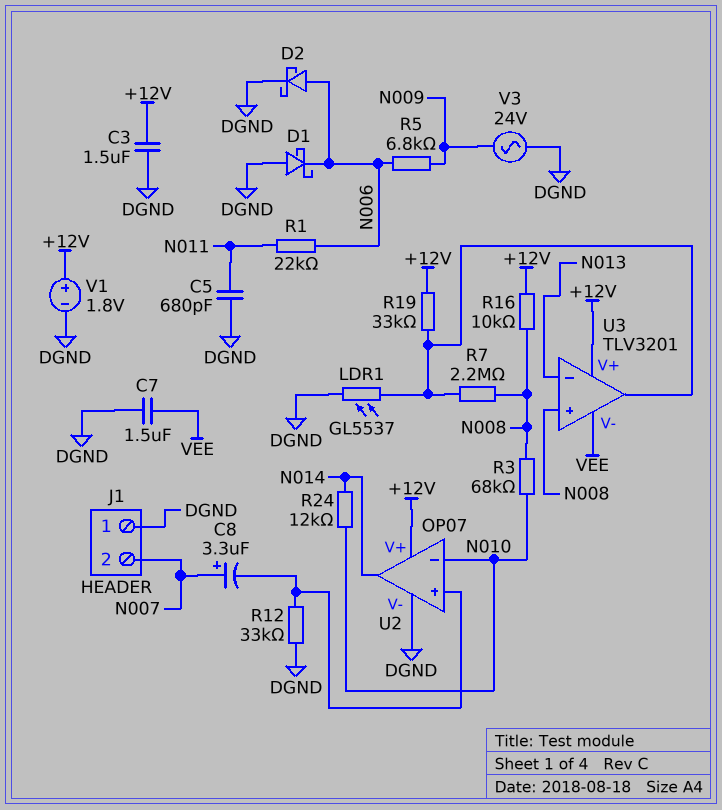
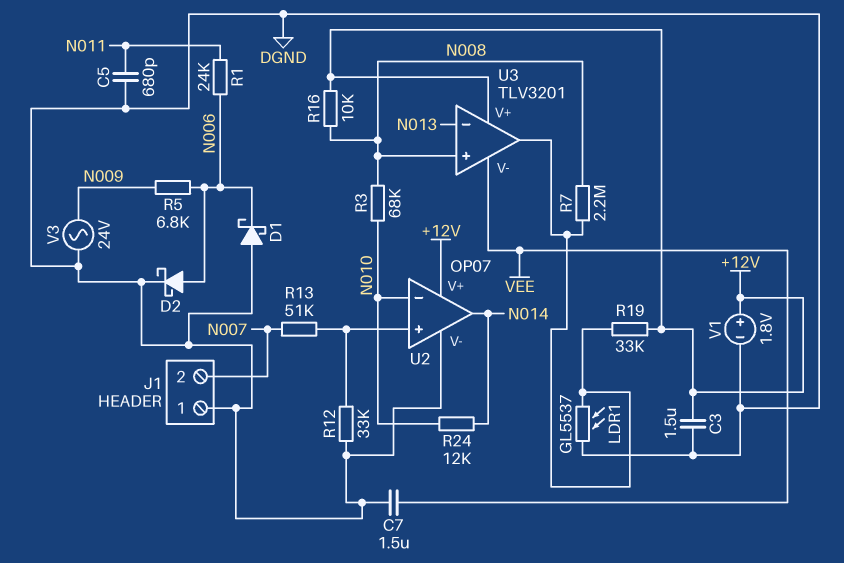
C8: 3.3uF (plus N007, minus U2/in+) -> none
R1: 22k (N006, N011) -> 24k (N006, N011)
R13: none -> 51k (N007, U2/in+)

